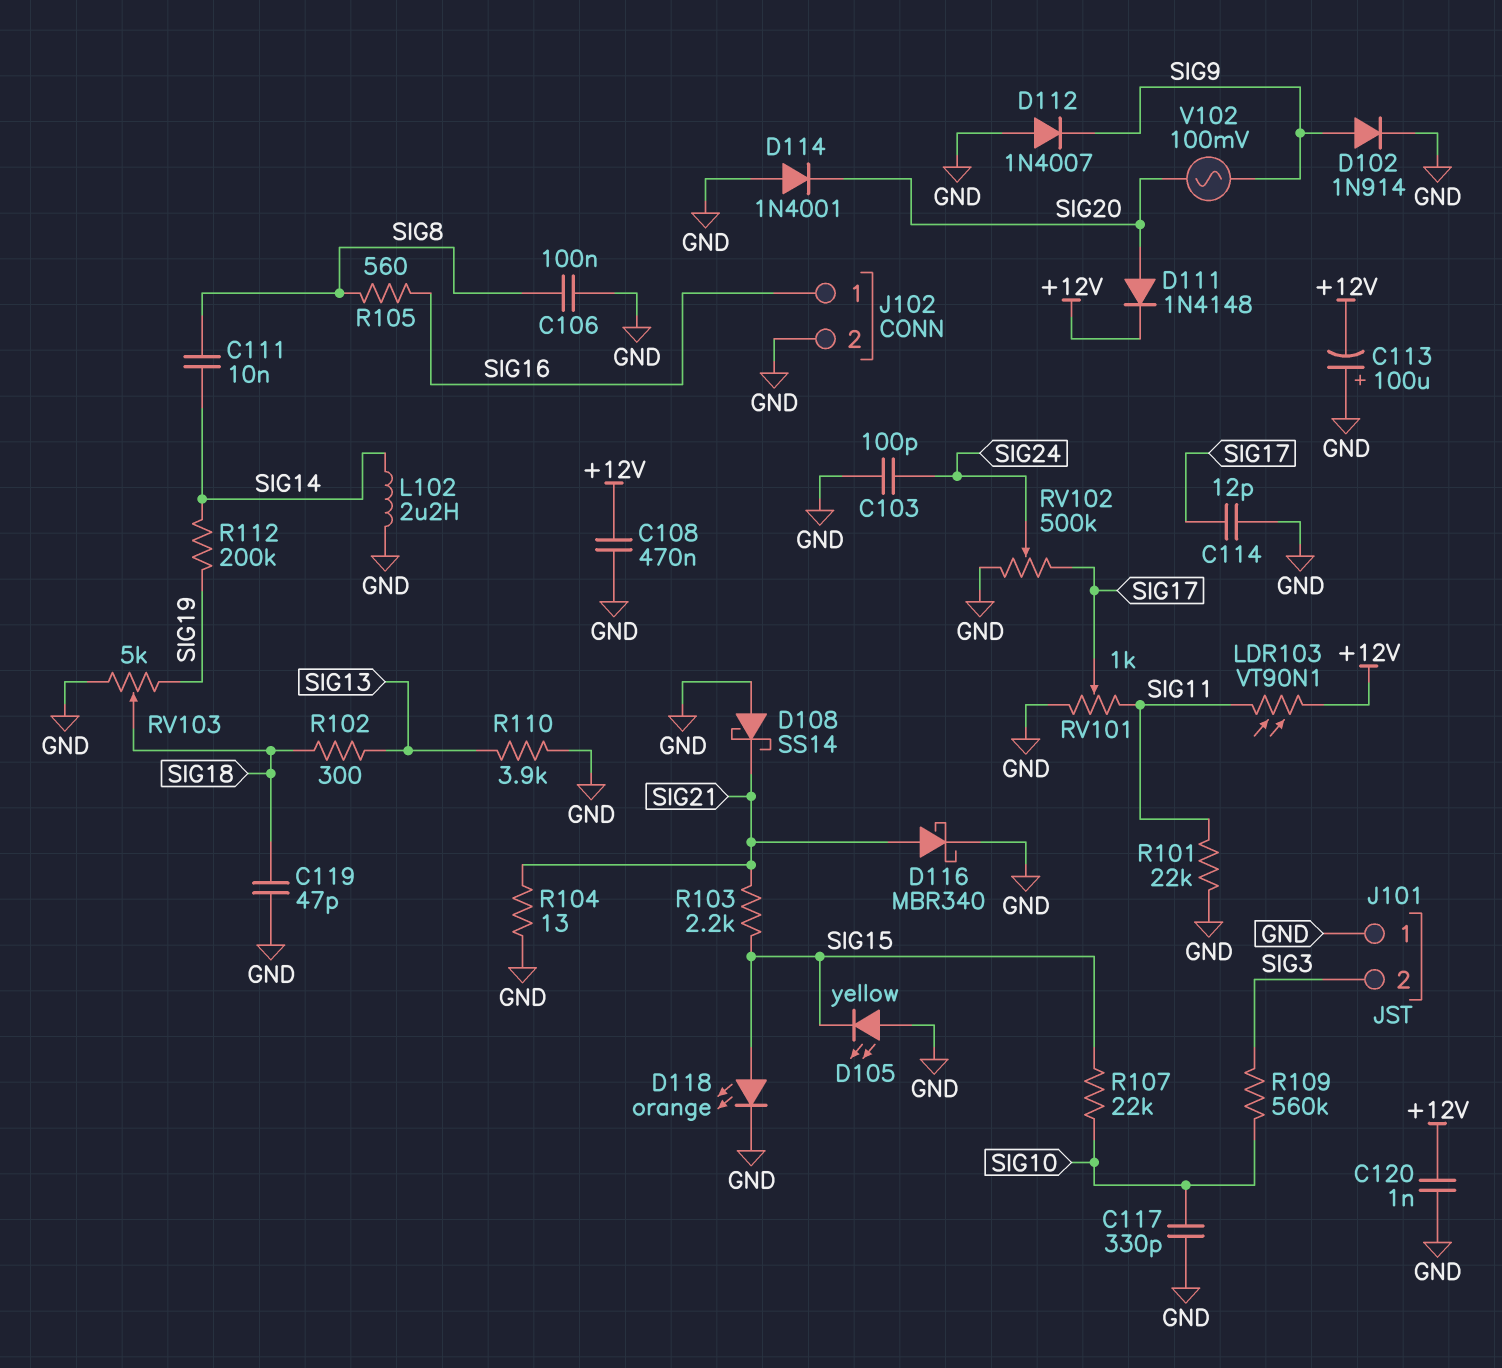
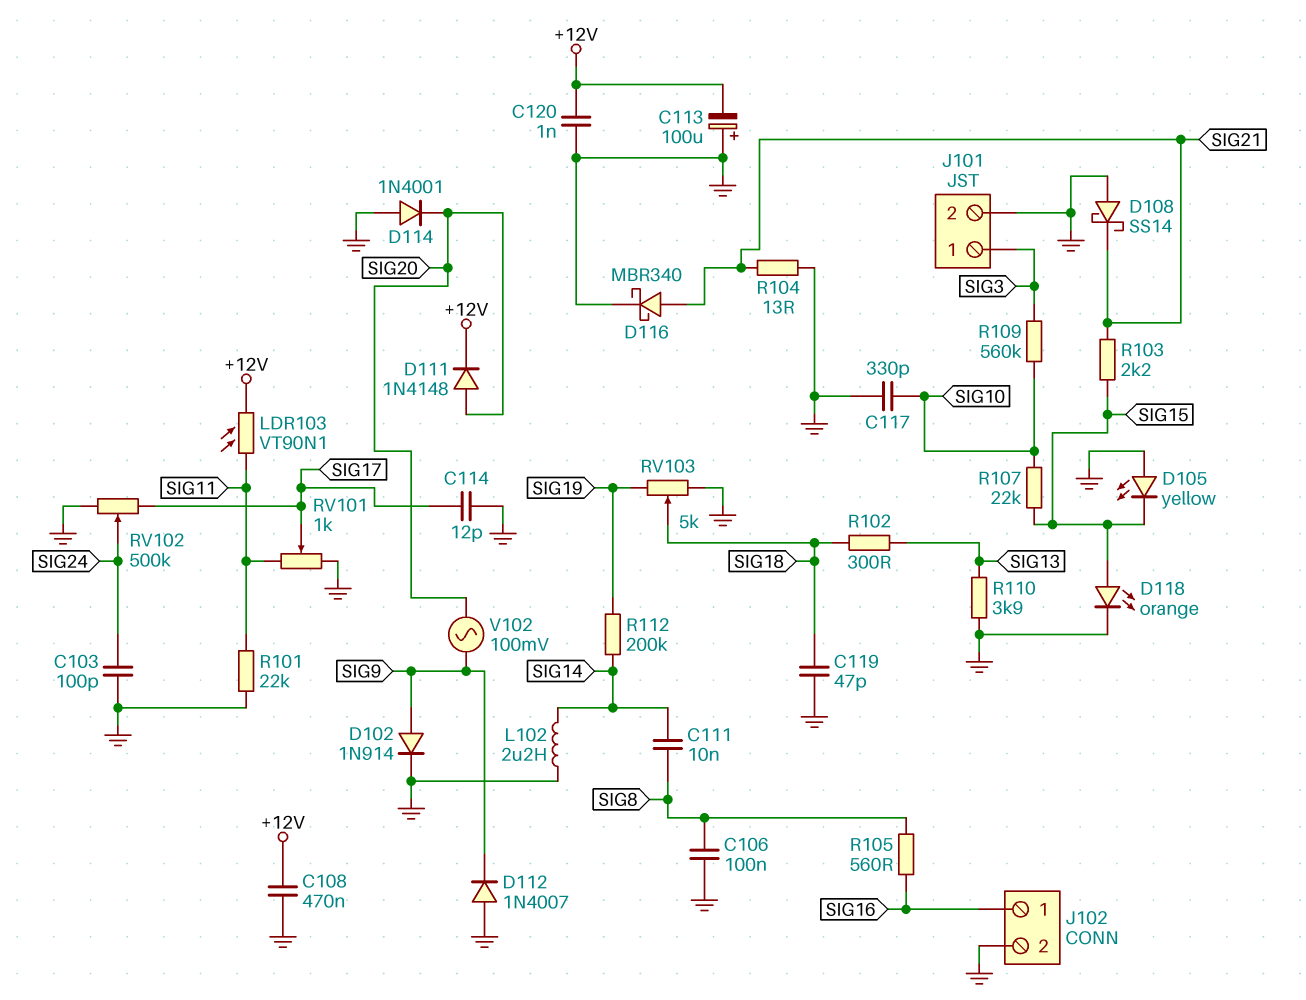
J101 pin 1: GND -> SIG3
J101 pin 2: SIG3 -> GND

